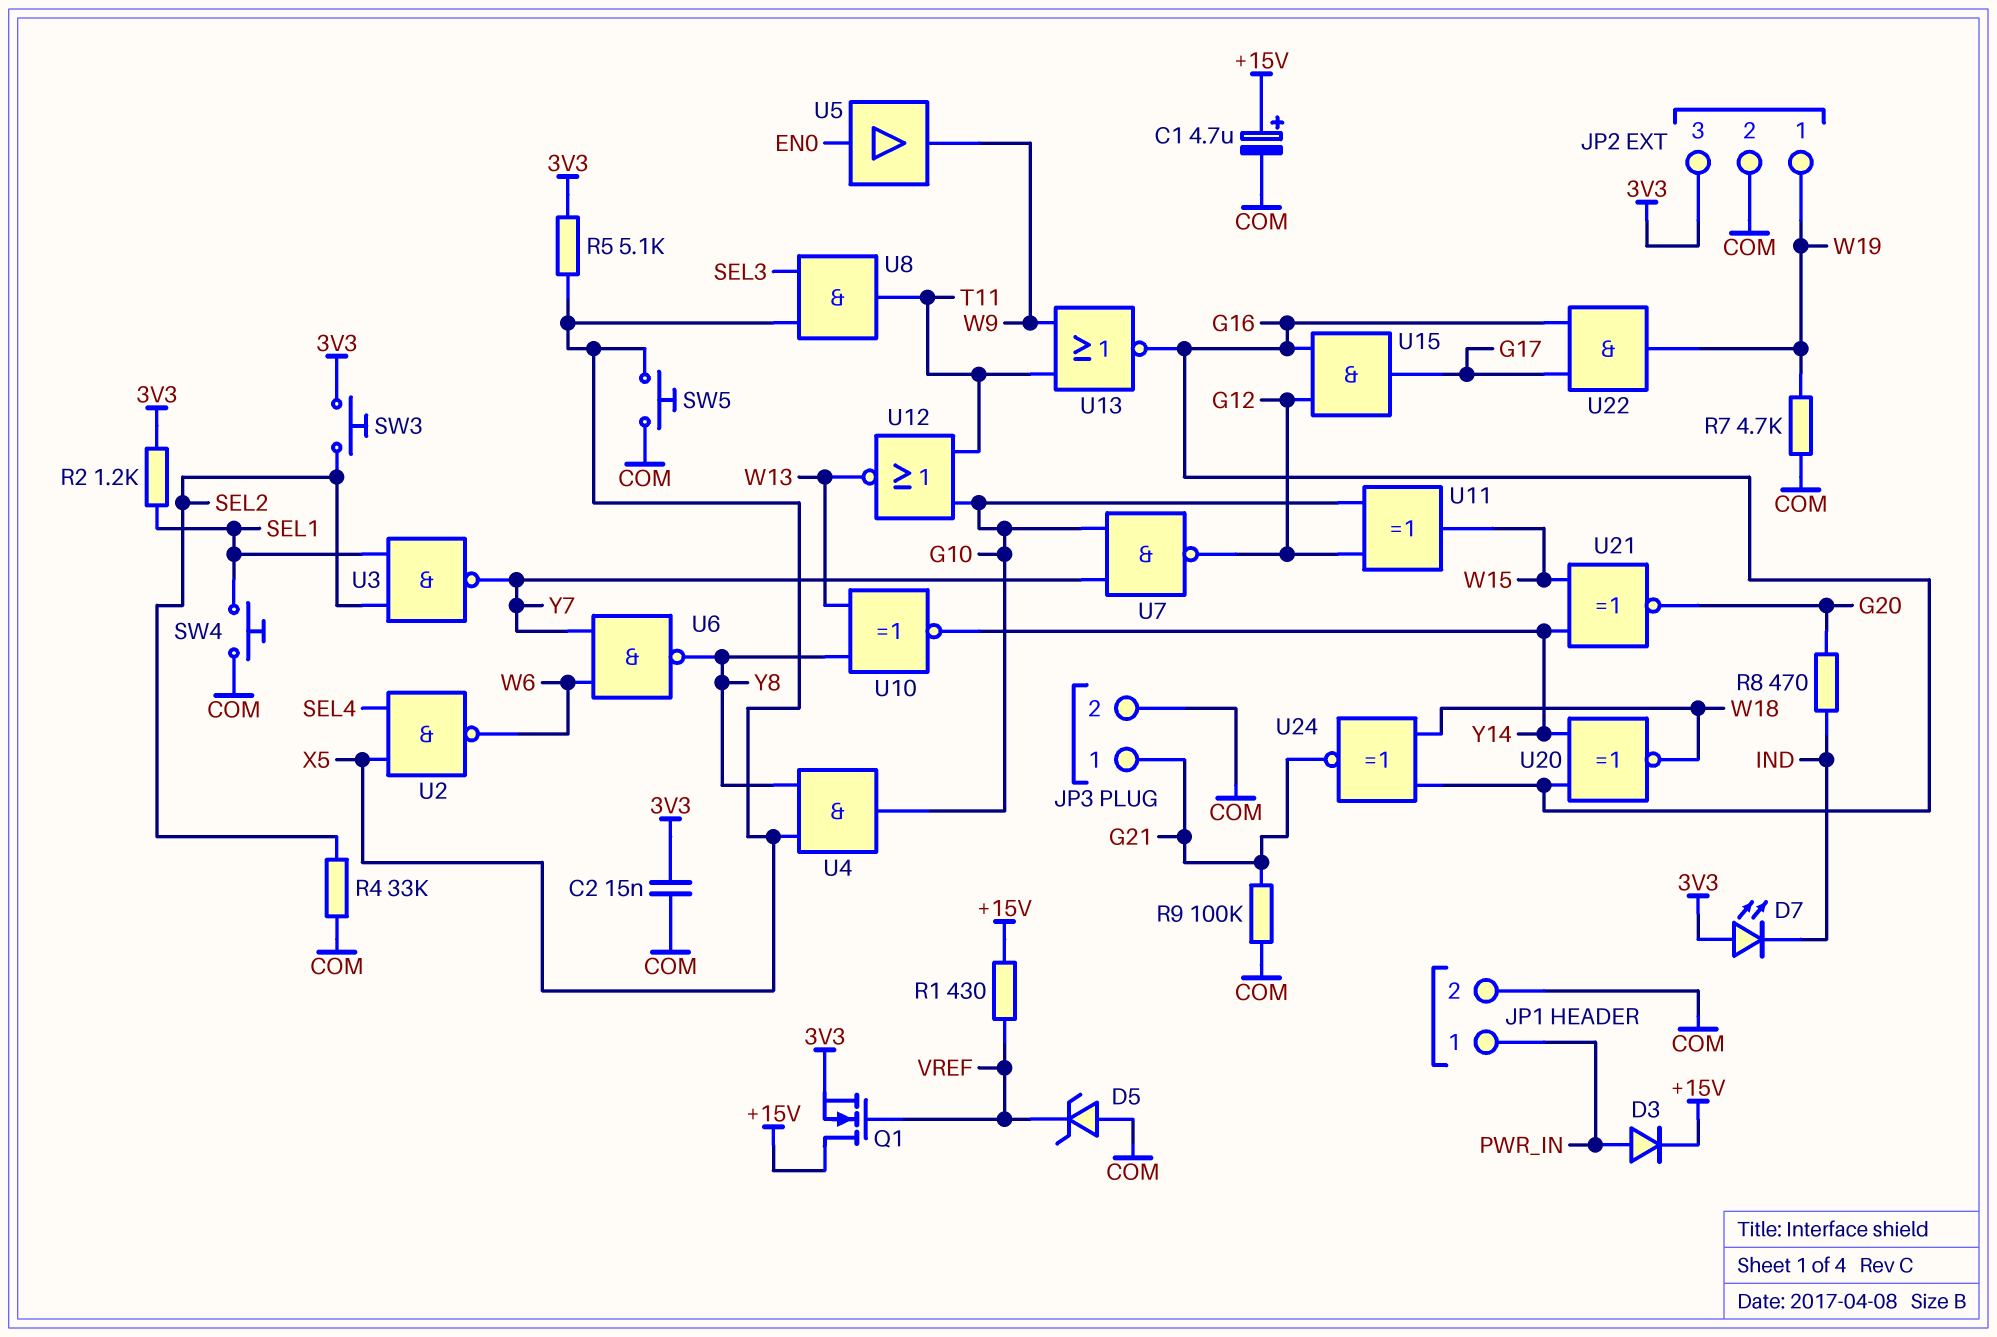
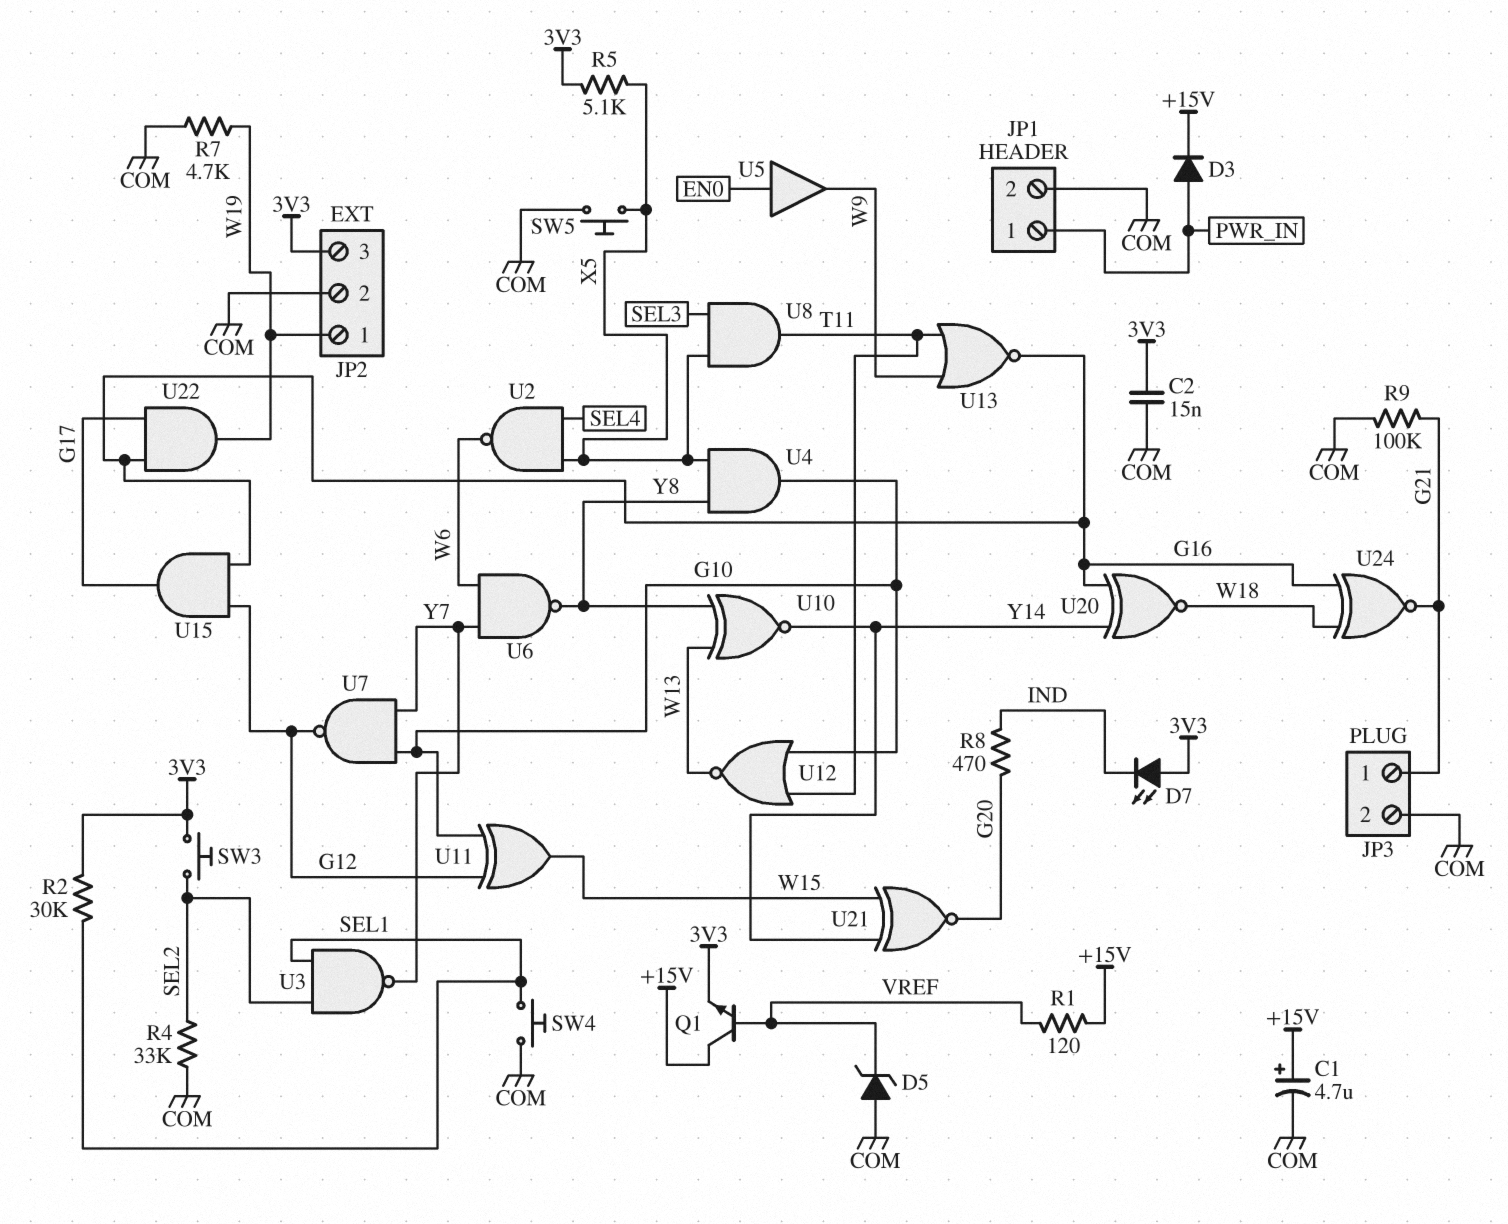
Q1: NMOS (G VREF, D +15V, S 3V3) -> NPN (B VREF, C +15V, E 3V3)
R1: 430 (+15V, VREF) -> 120 (+15V, VREF)
R2: 1.2k (3V3, SEL1) -> 30k (3V3, SEL1)

